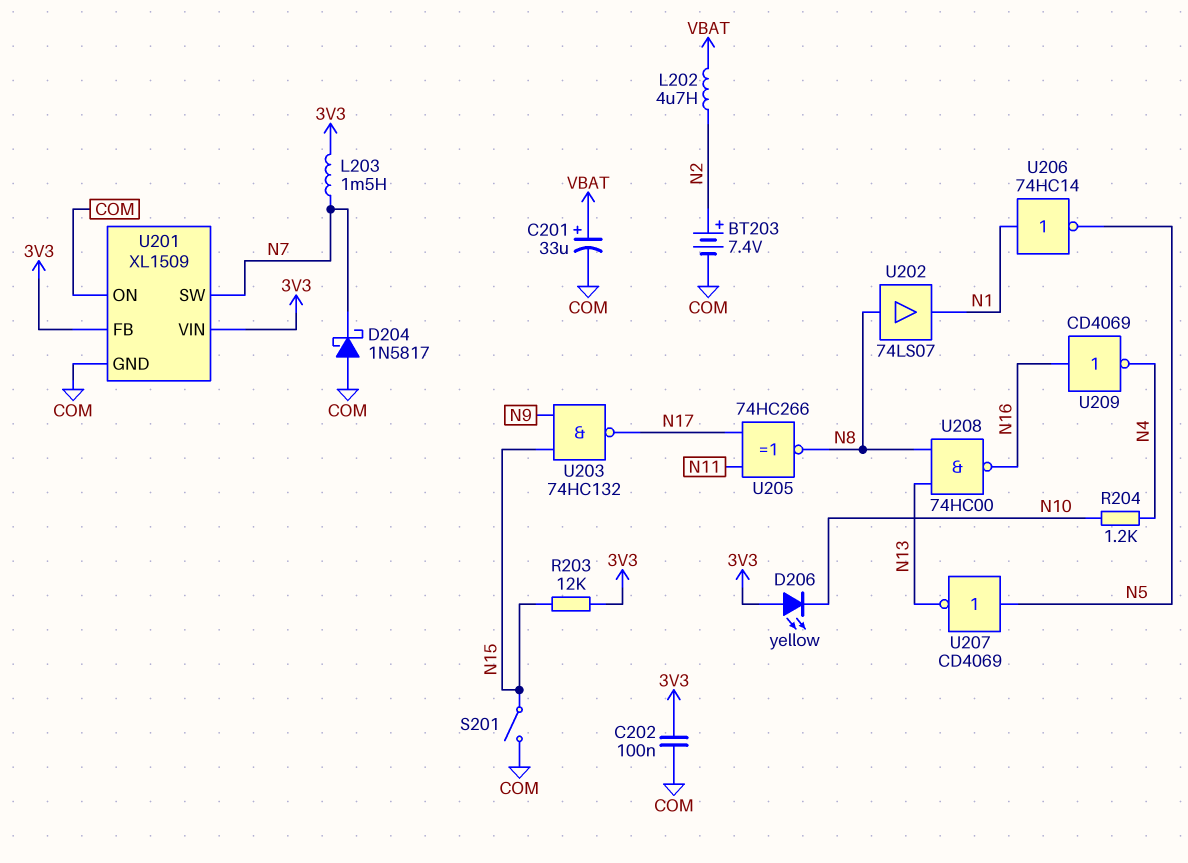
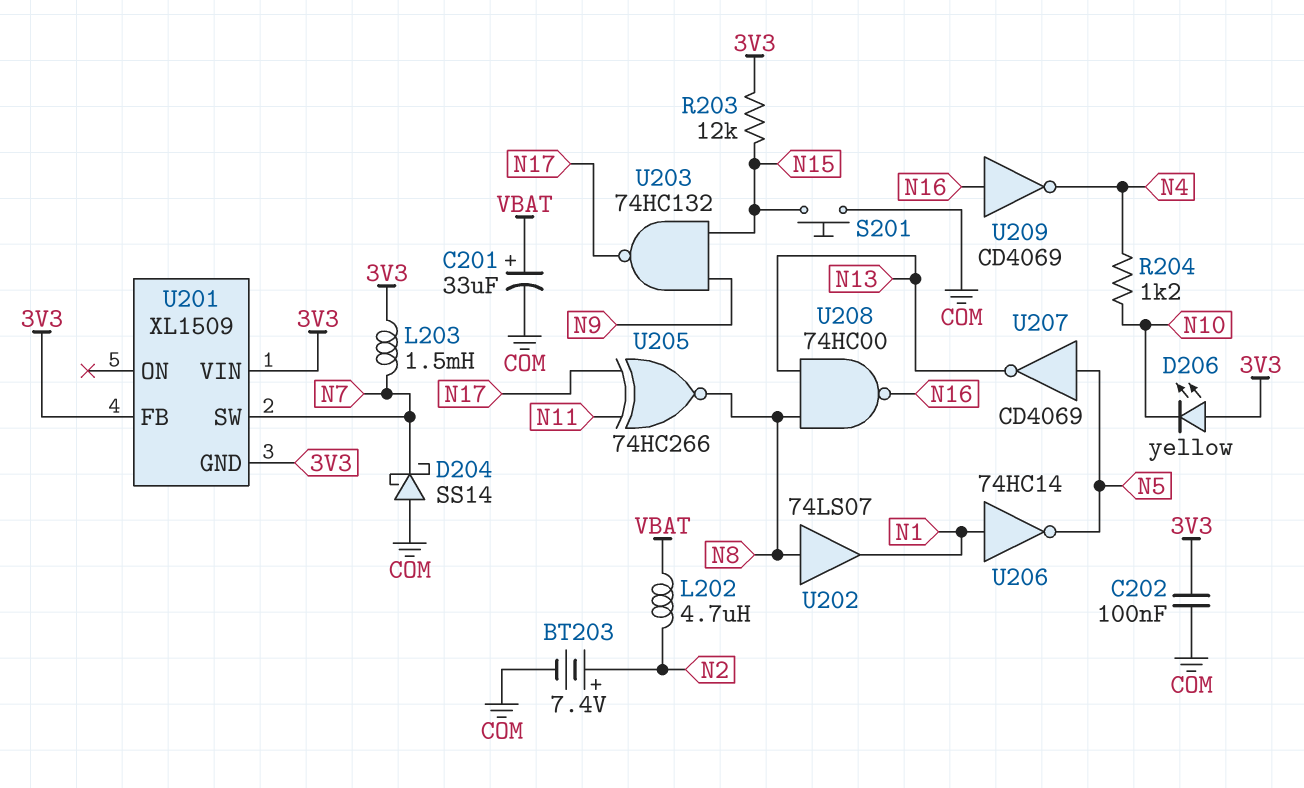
D204: schottky 1N5817 (A COM, K N7) -> schottky SS14 (A COM, K N7)
S201: switch (COM, N15) -> button (COM, N15)
U201 pin GND: COM -> 3V3
U201 pin ON: COM -> none

